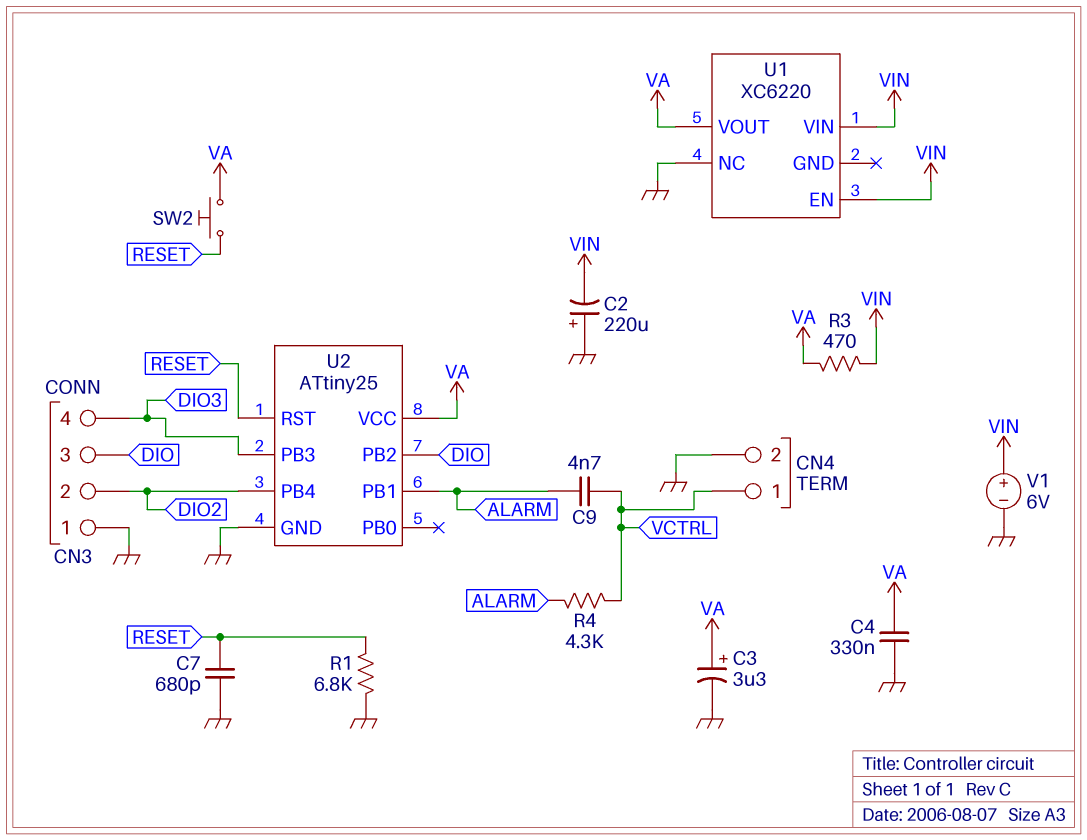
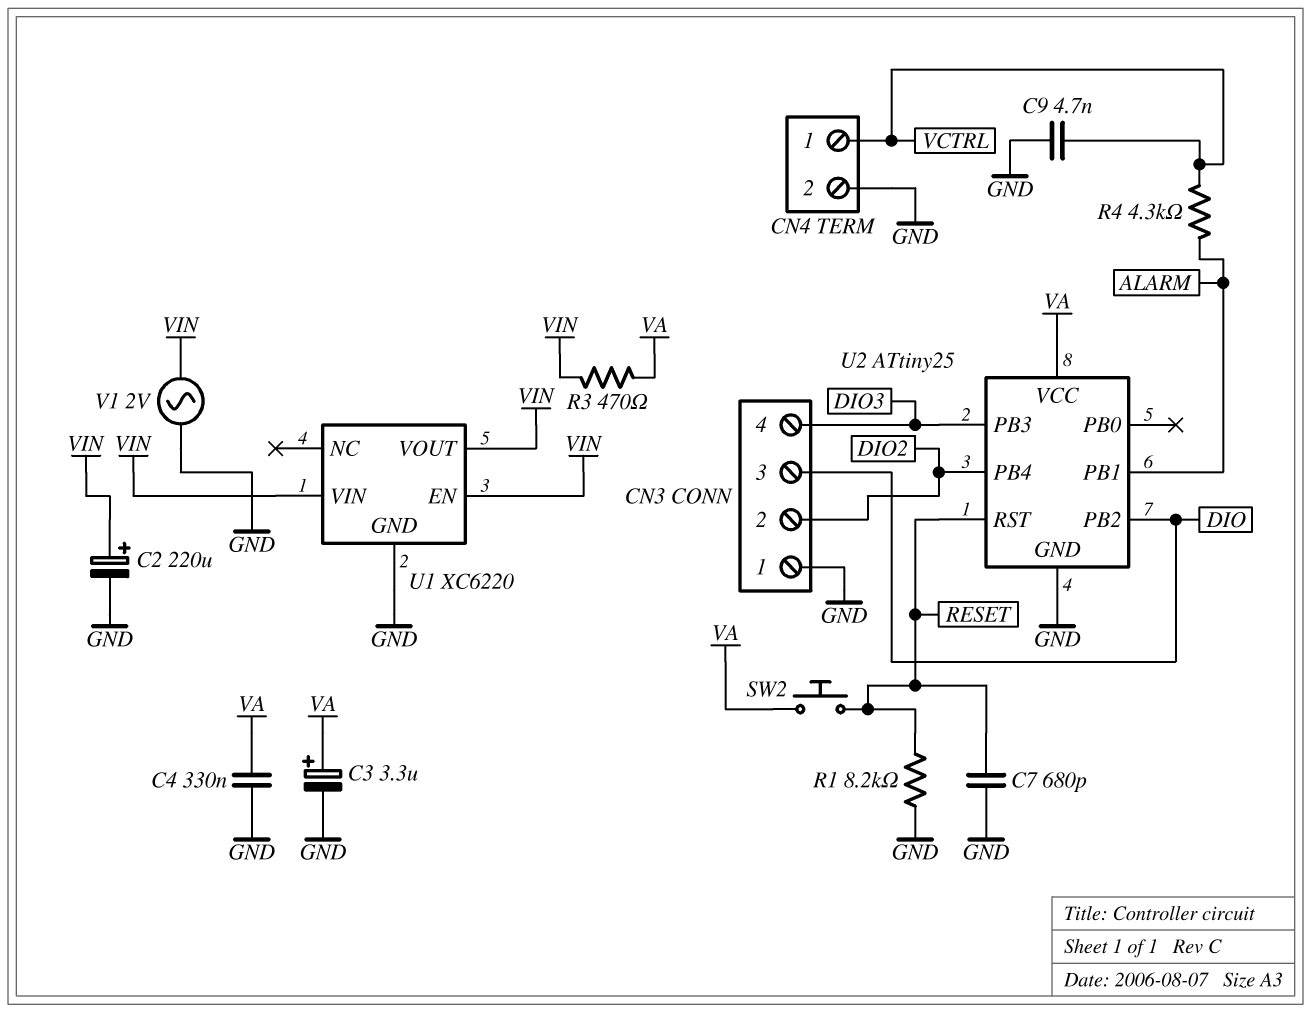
C2: 220uF (plus GND, minus VIN) -> 220uF (plus VIN, minus GND)
C9: 4.7nF (ALARM, VCTRL) -> 4.7nF (GND, VCTRL)
R1: 6.8k (GND, RESET) -> 8.2k (GND, RESET)
U1 pin GND: none -> GND
U1 pin NC: GND -> none
U1 pin VOUT: VA -> VIN
V1: 6V (plus VIN, minus GND) -> AC 2V (GND, VIN)

